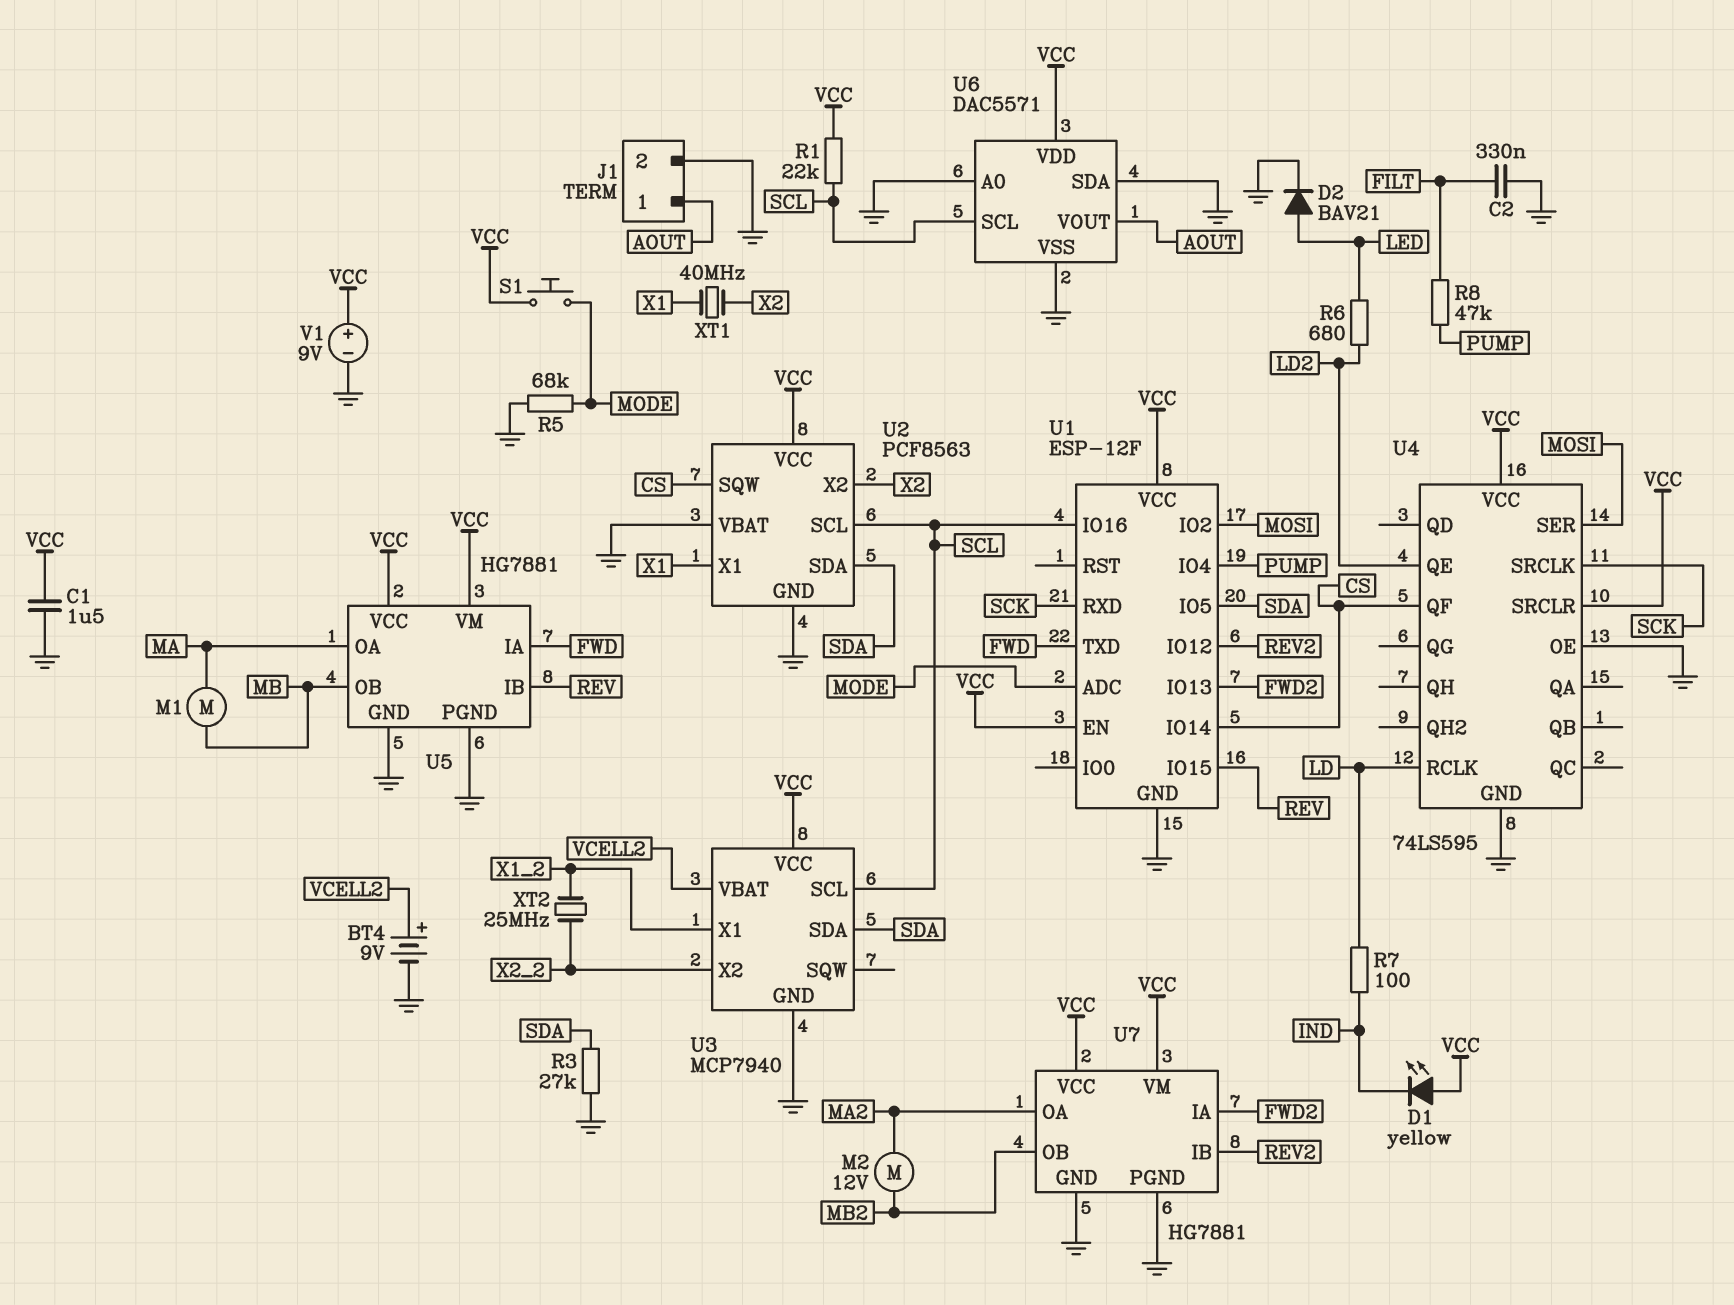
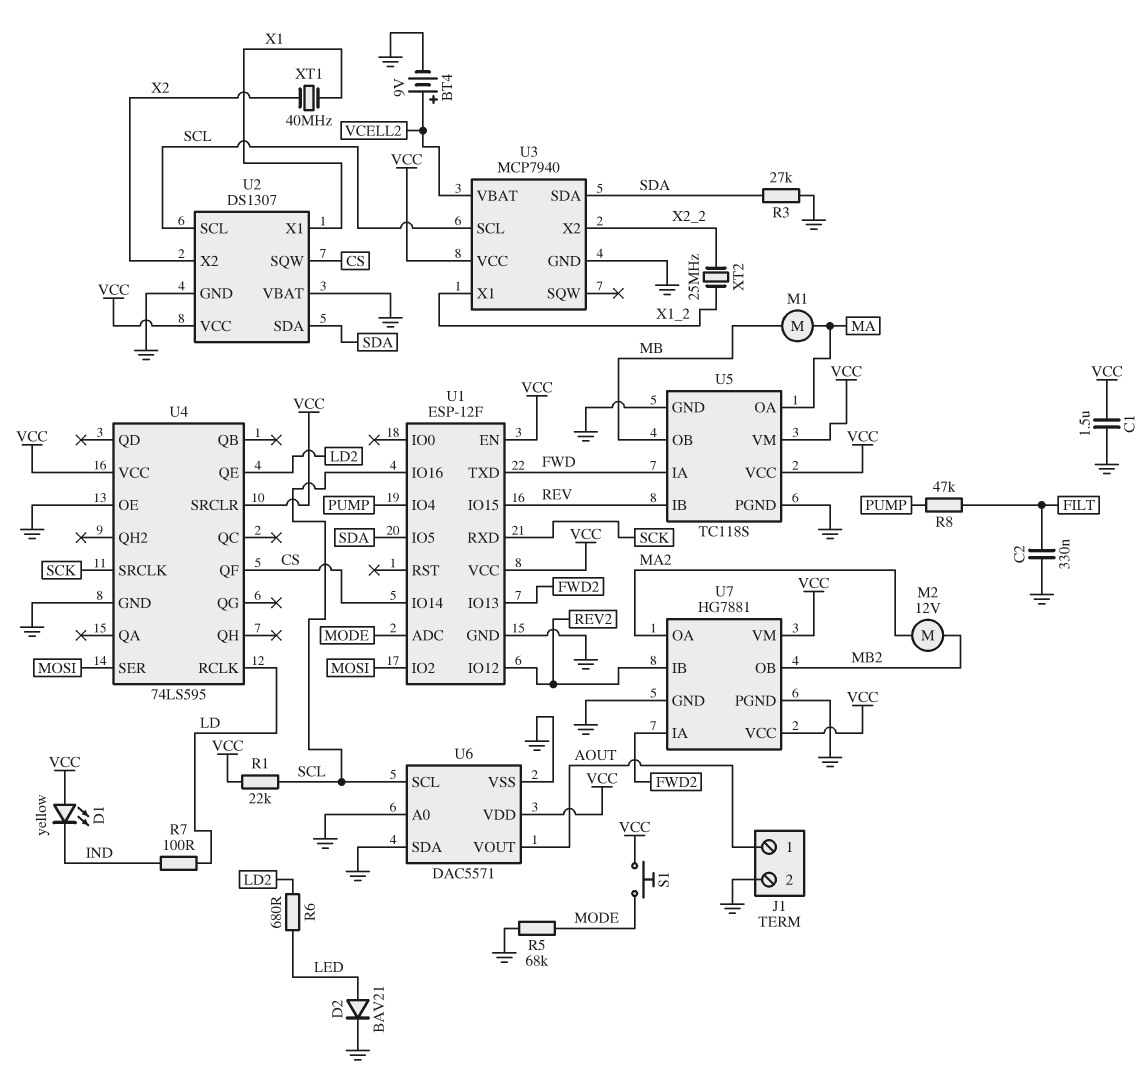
U2: PCF8563 -> DS1307
U5: HG7881 -> TC118S
V1: 9V (plus VCC, minus GND) -> none

